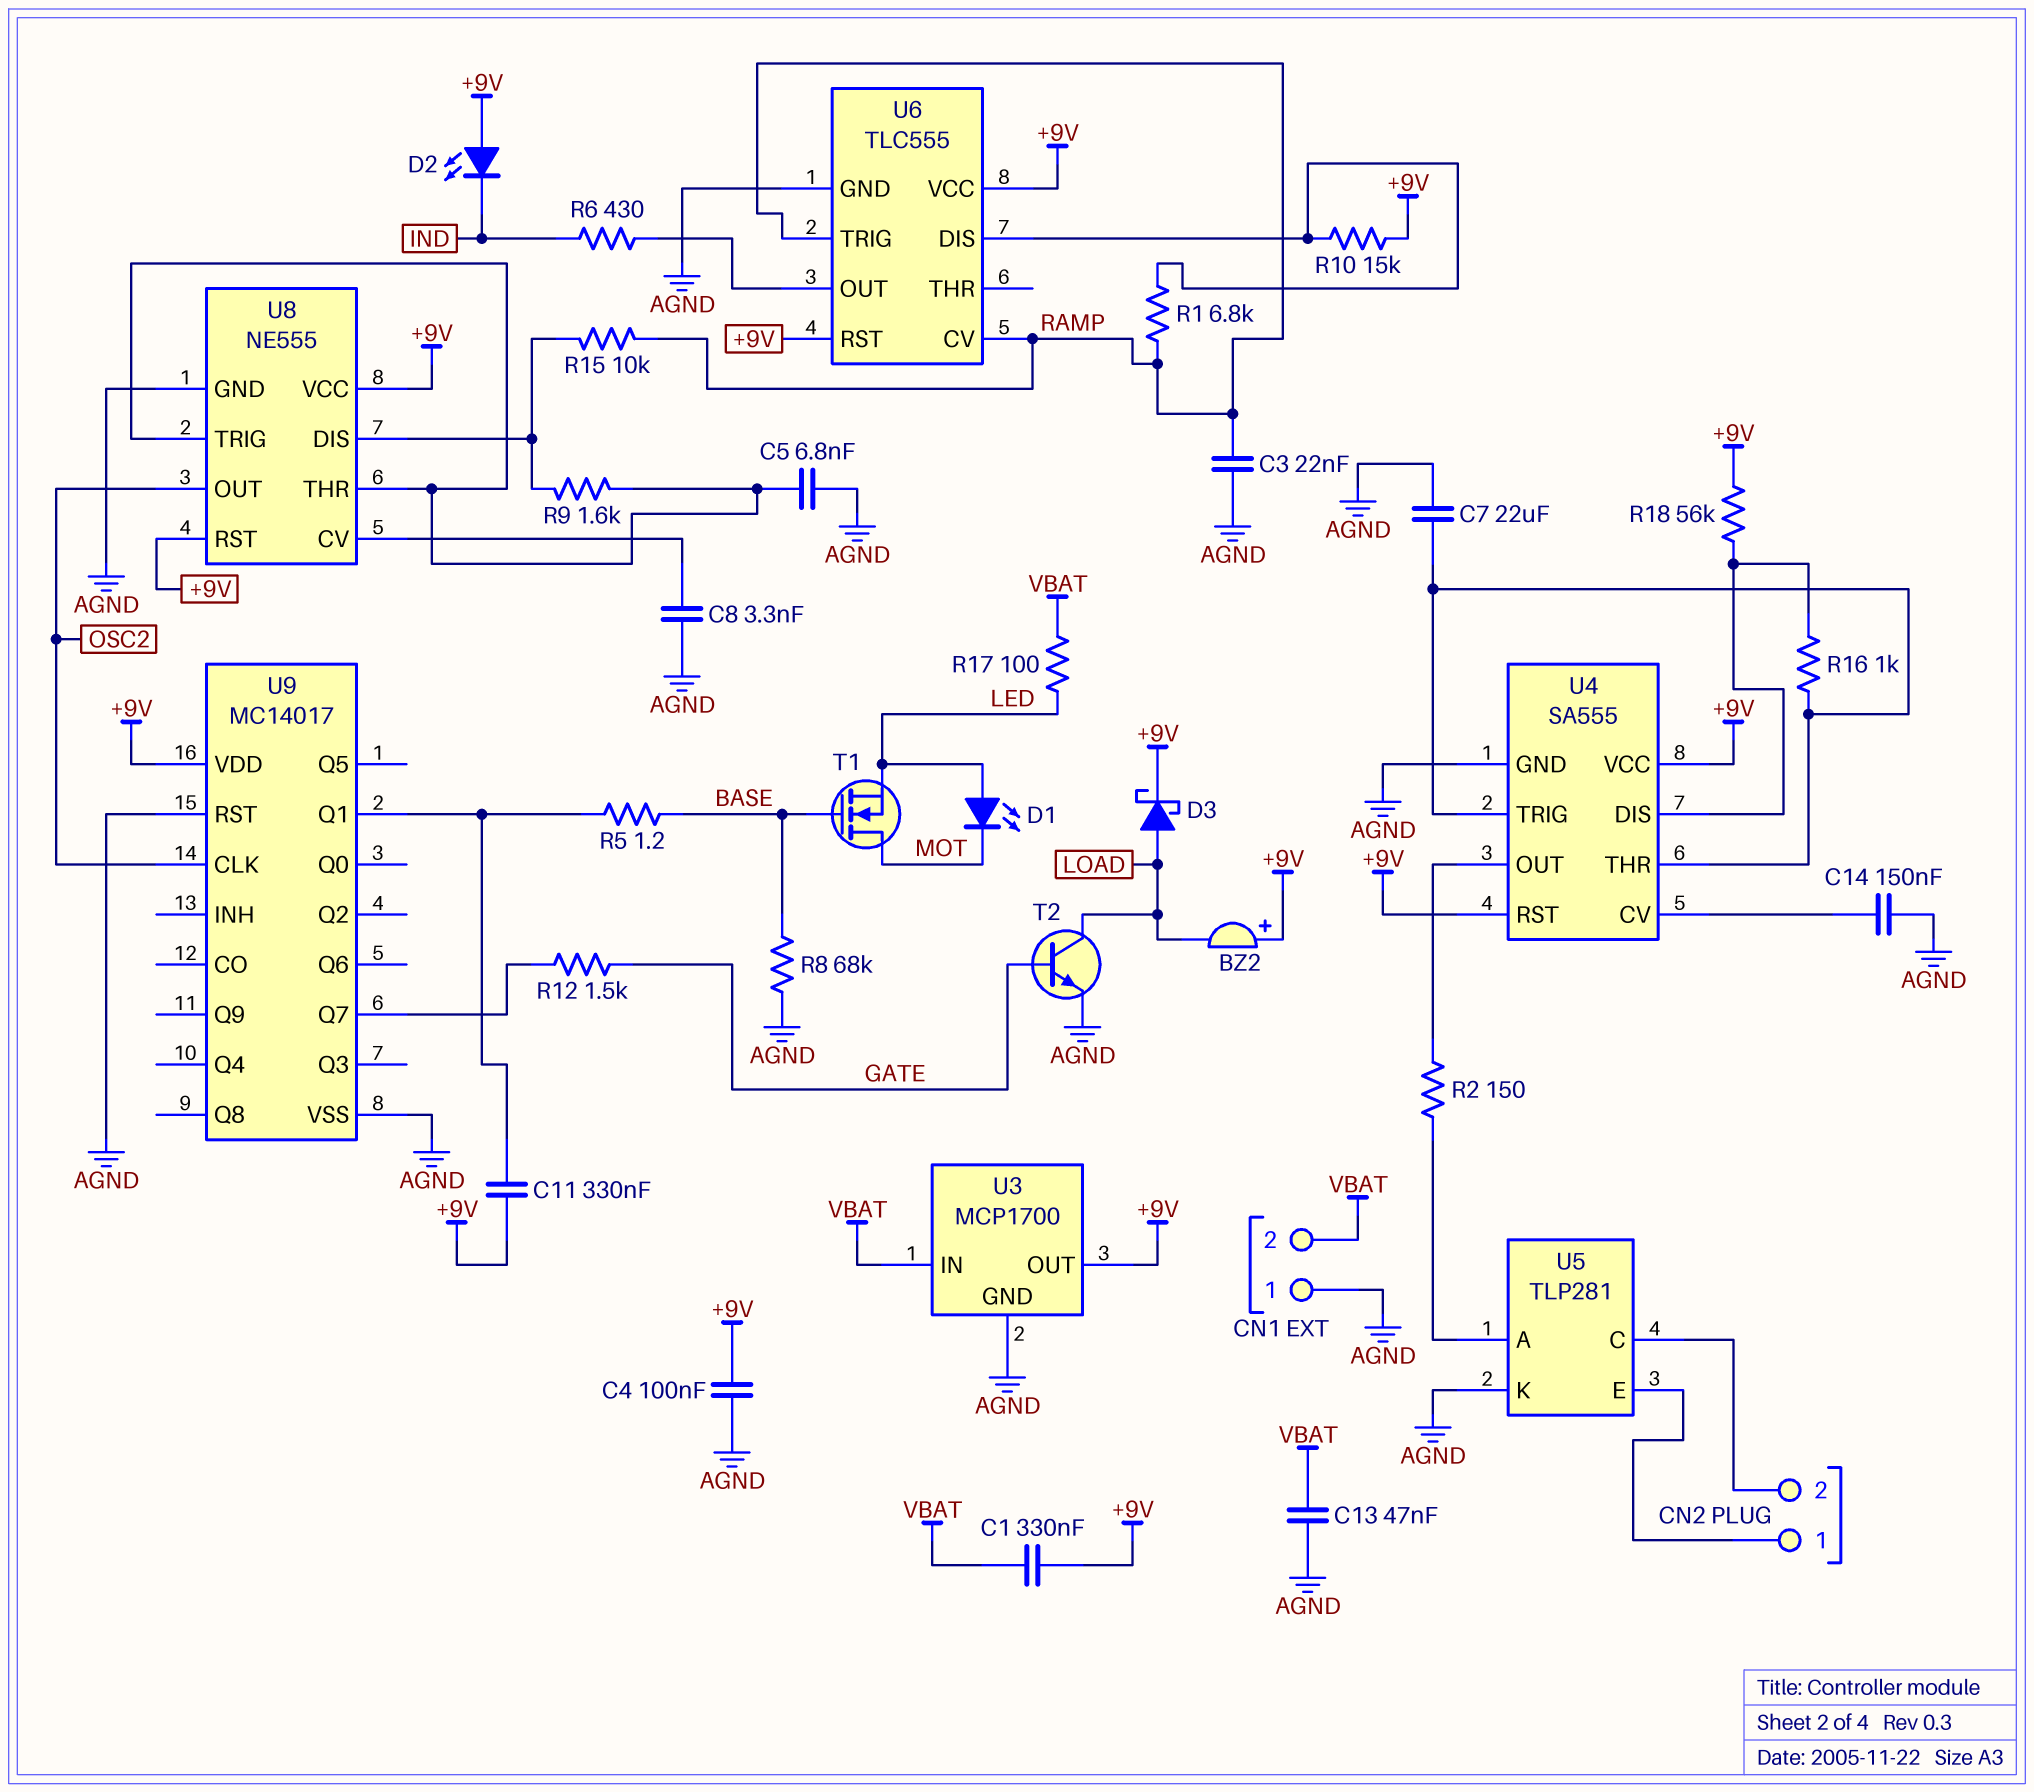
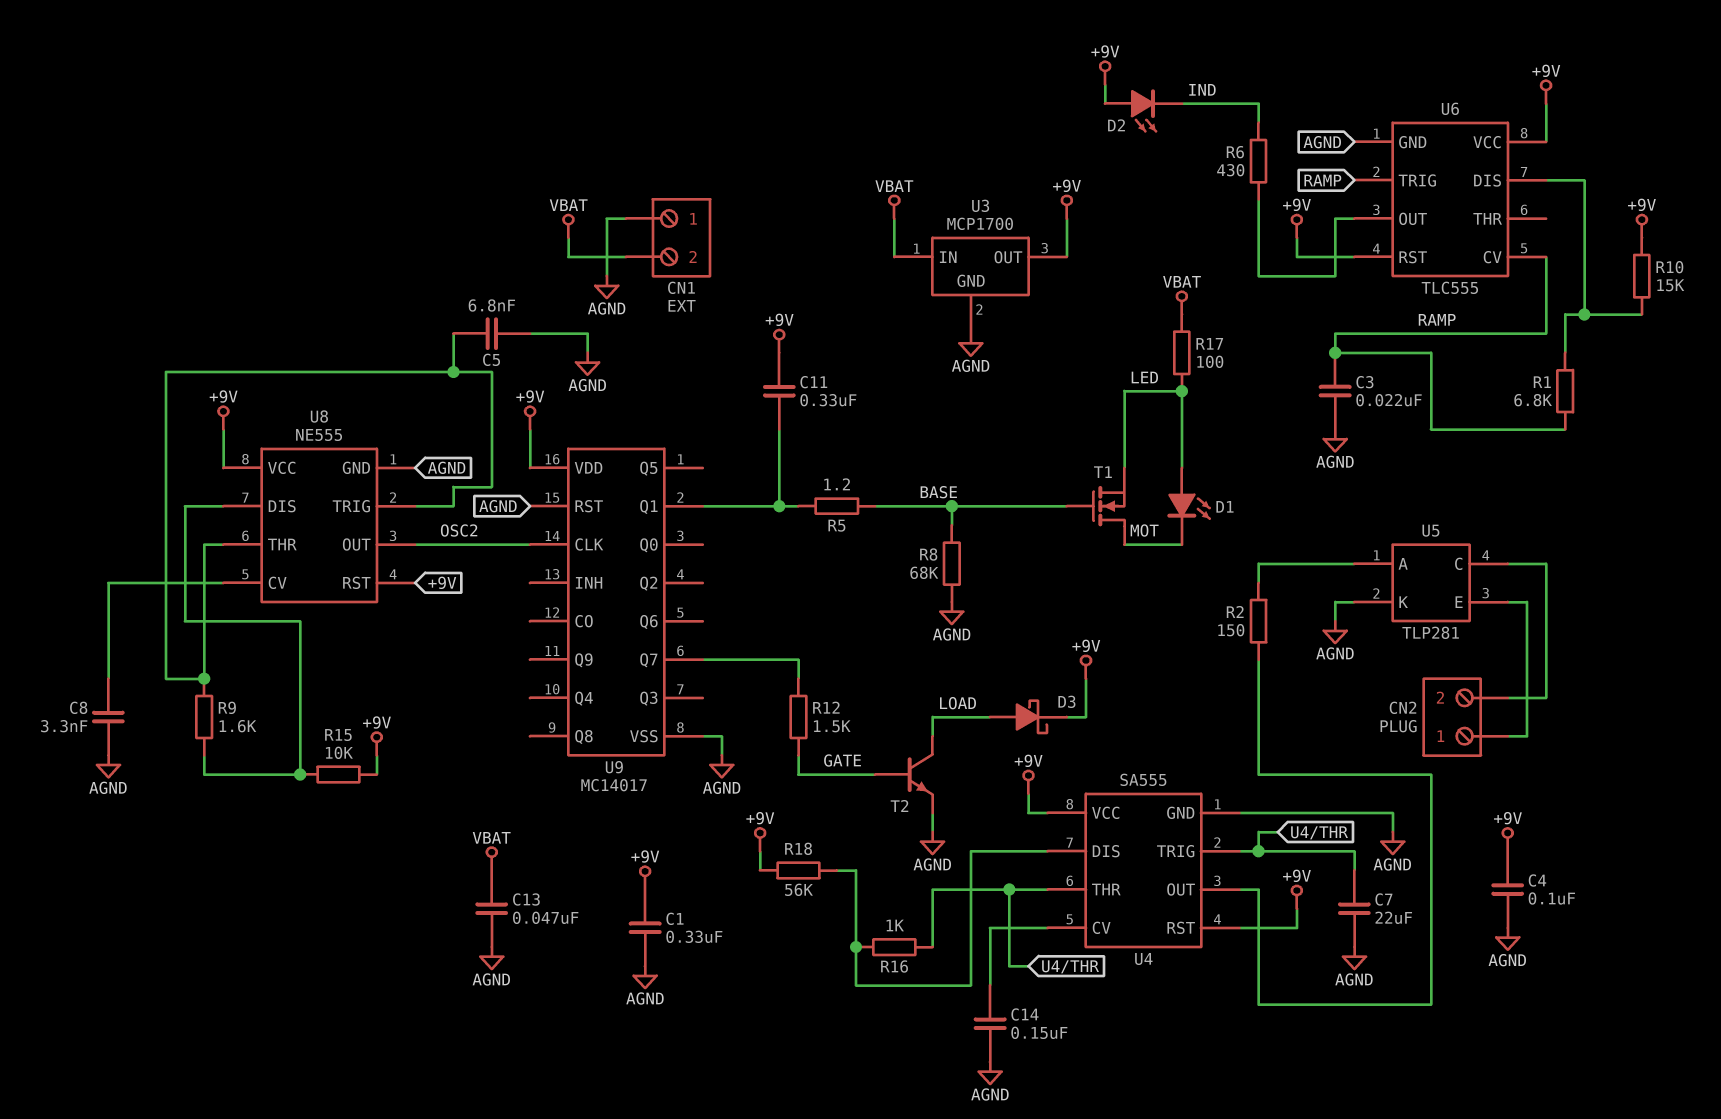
BZ2: buzzer (plus +9V, minus LOAD) -> none
C1: 330nF (+9V, VBAT) -> 330nF (+9V, AGND)
R15: 10k (RAMP, U8/DIS) -> 10k (+9V, U8/DIS)

